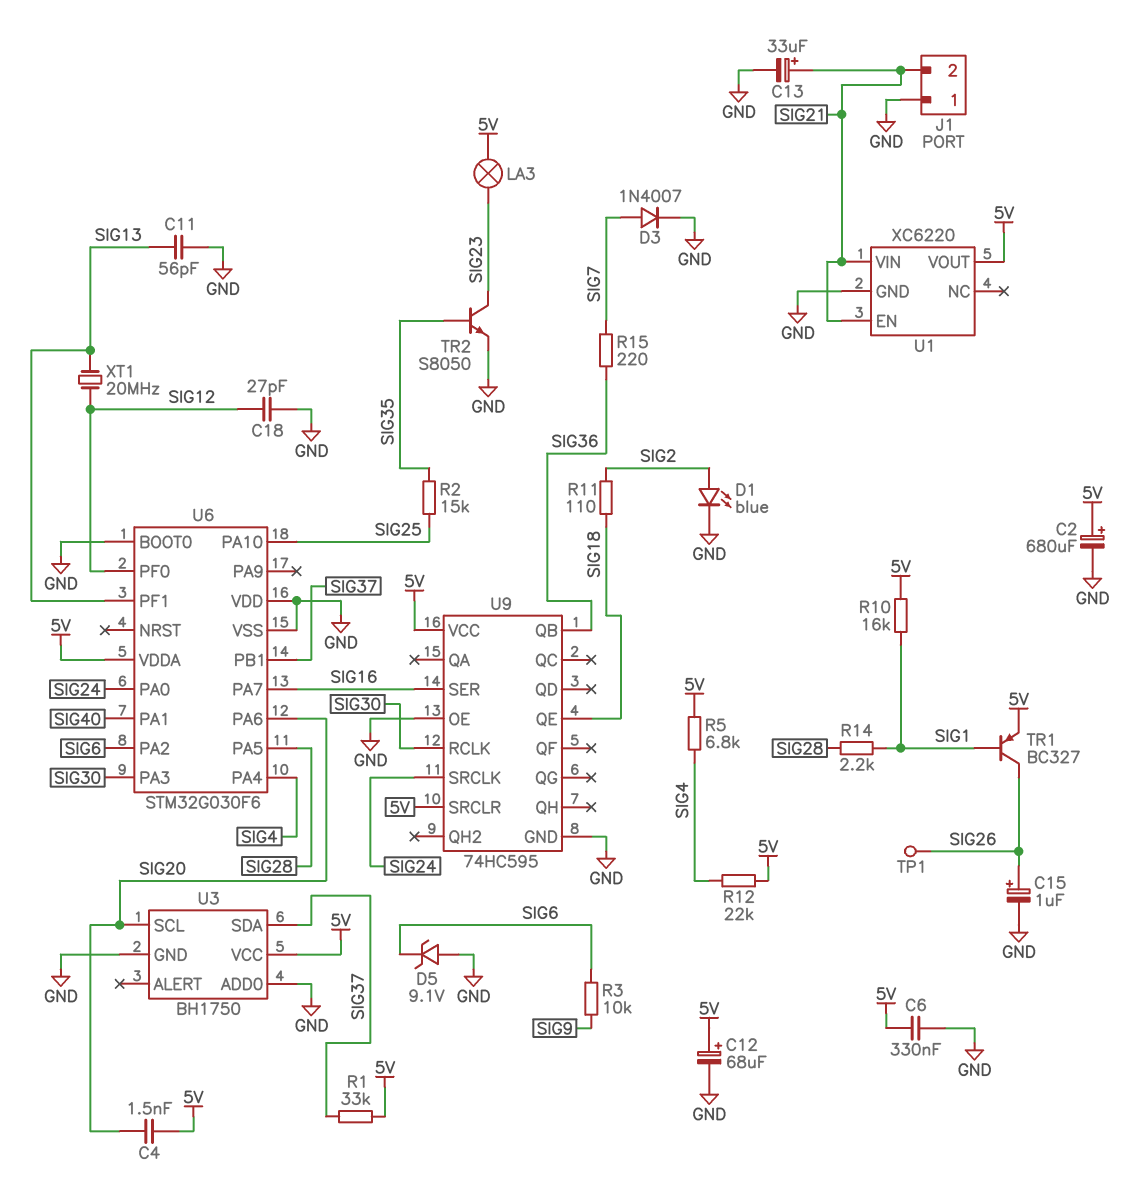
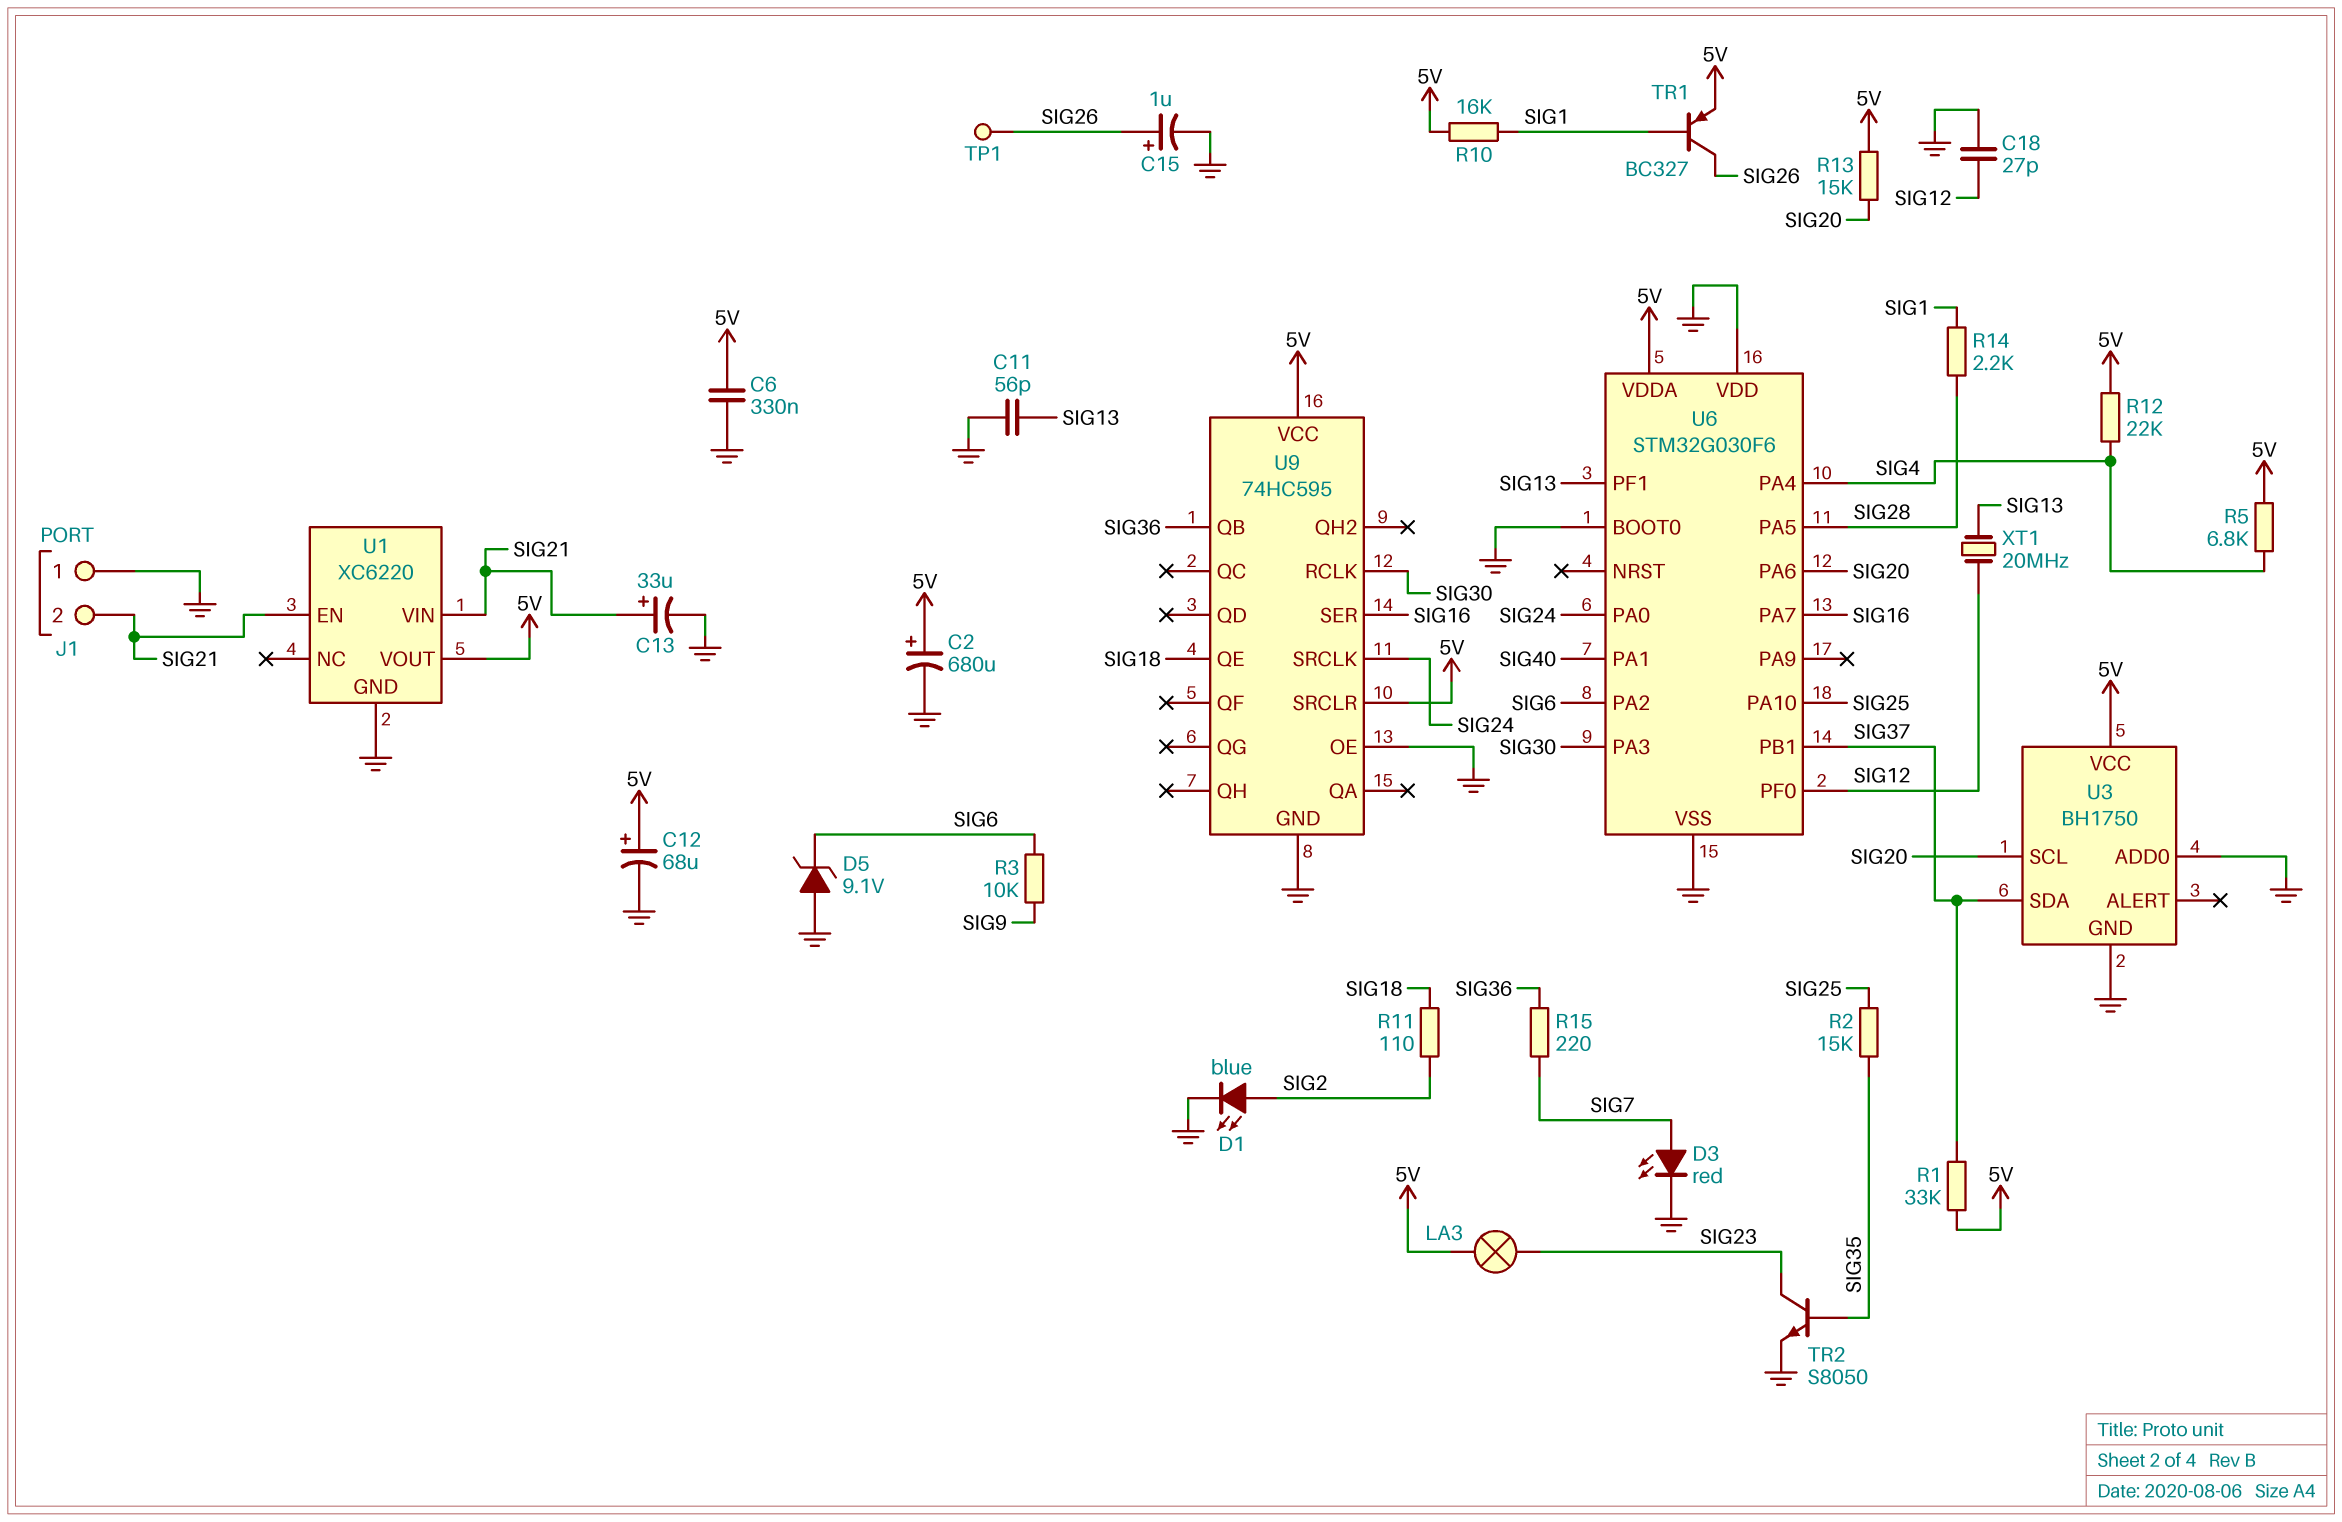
C4: 1.5nF (5V, SIG20) -> none
D3: diode 1N4007 (A SIG7, K GND) -> LED red (A SIG7, K GND)
R13: none -> 15k (5V, SIG20)

